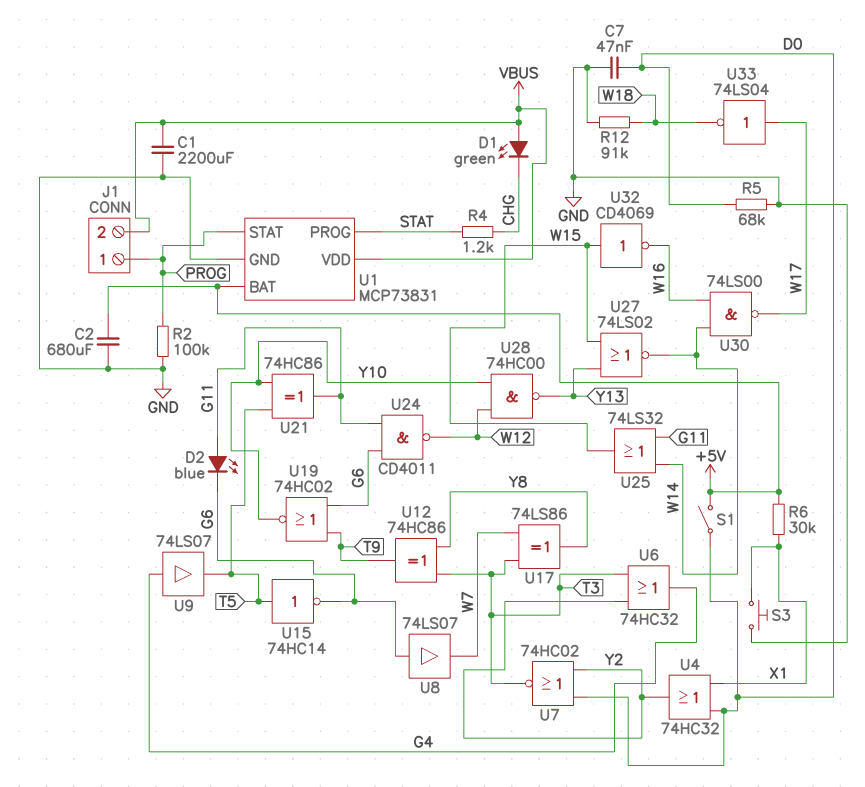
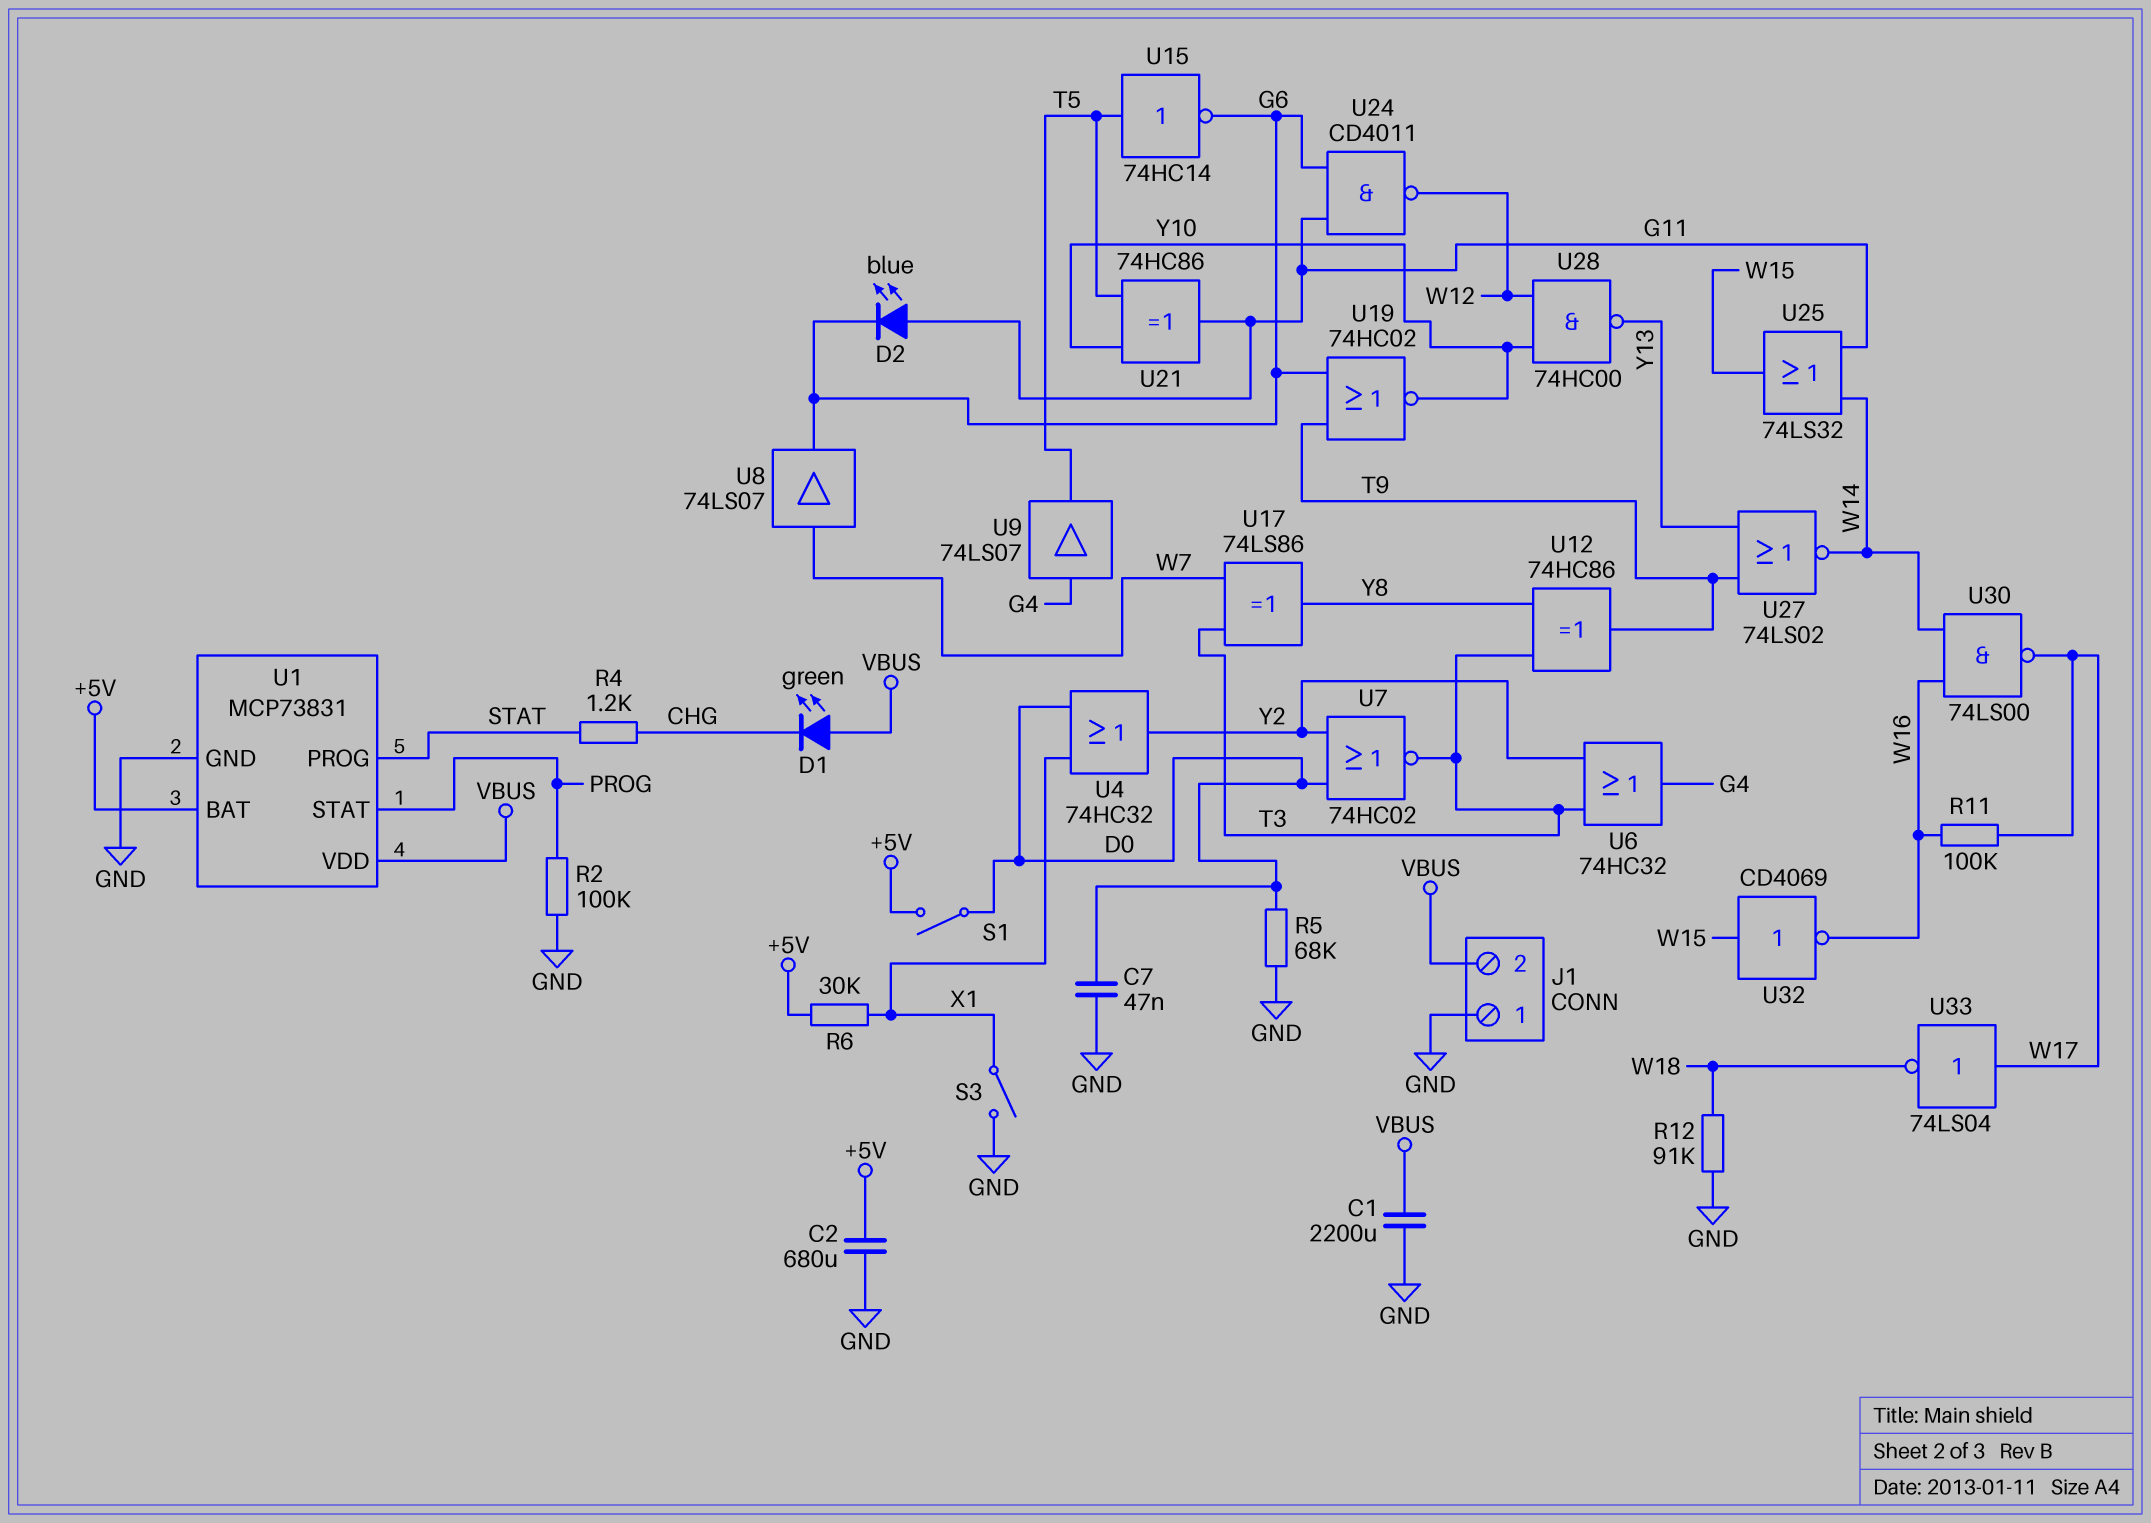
J1 pin 1: PROG -> GND
R11: none -> 100k (W16, W17)
S3: button (GND, X1) -> switch (GND, X1)
U8: buffer 74LS07 (in G6, out W7) -> buffer 74LS07 (in W7, out G6)
U27: NOR 74LS02 (in W15, in Y13, out W14) -> NOR 74LS02 (in T9, in Y13, out W14)

